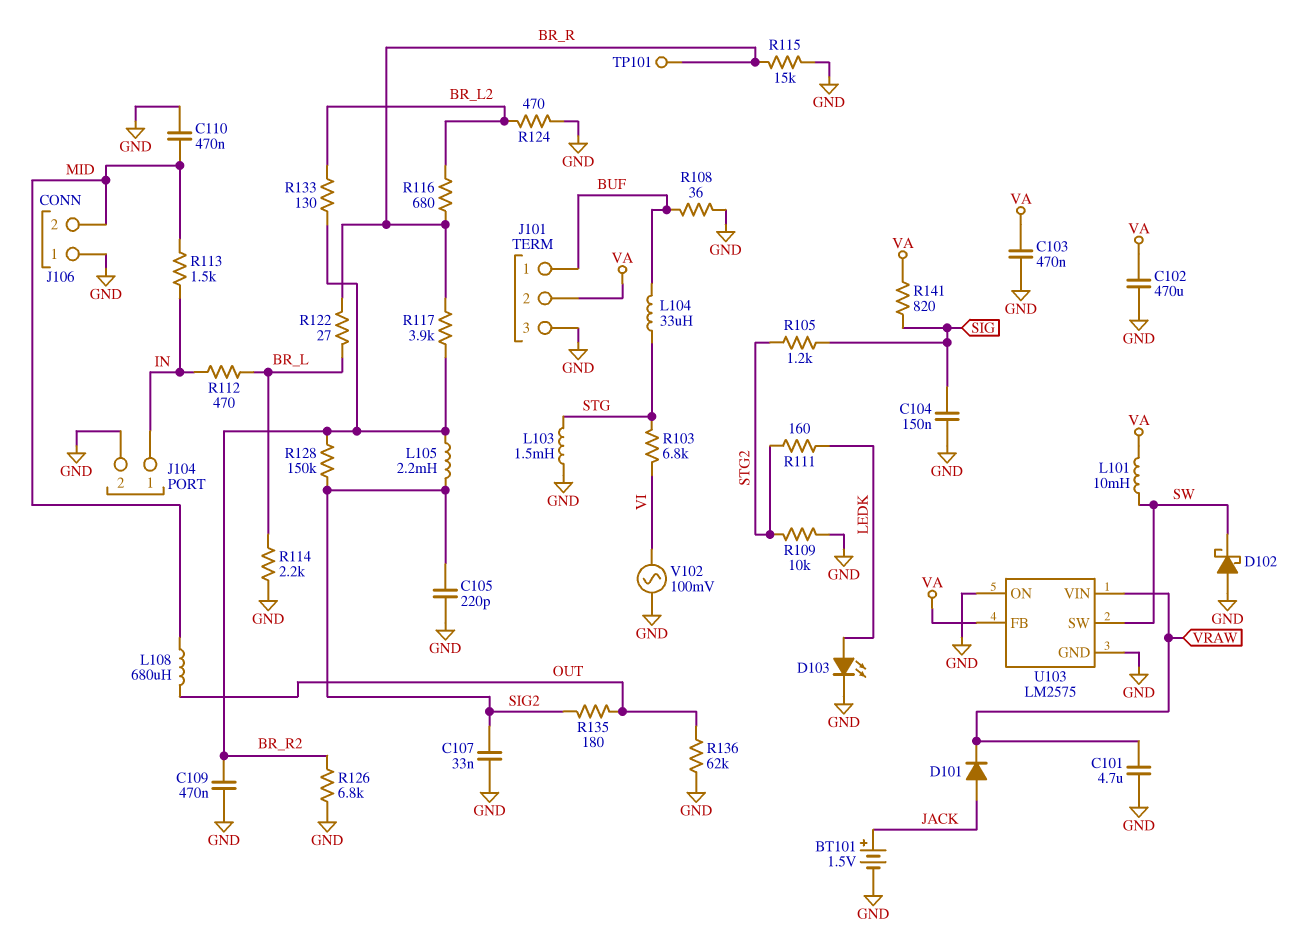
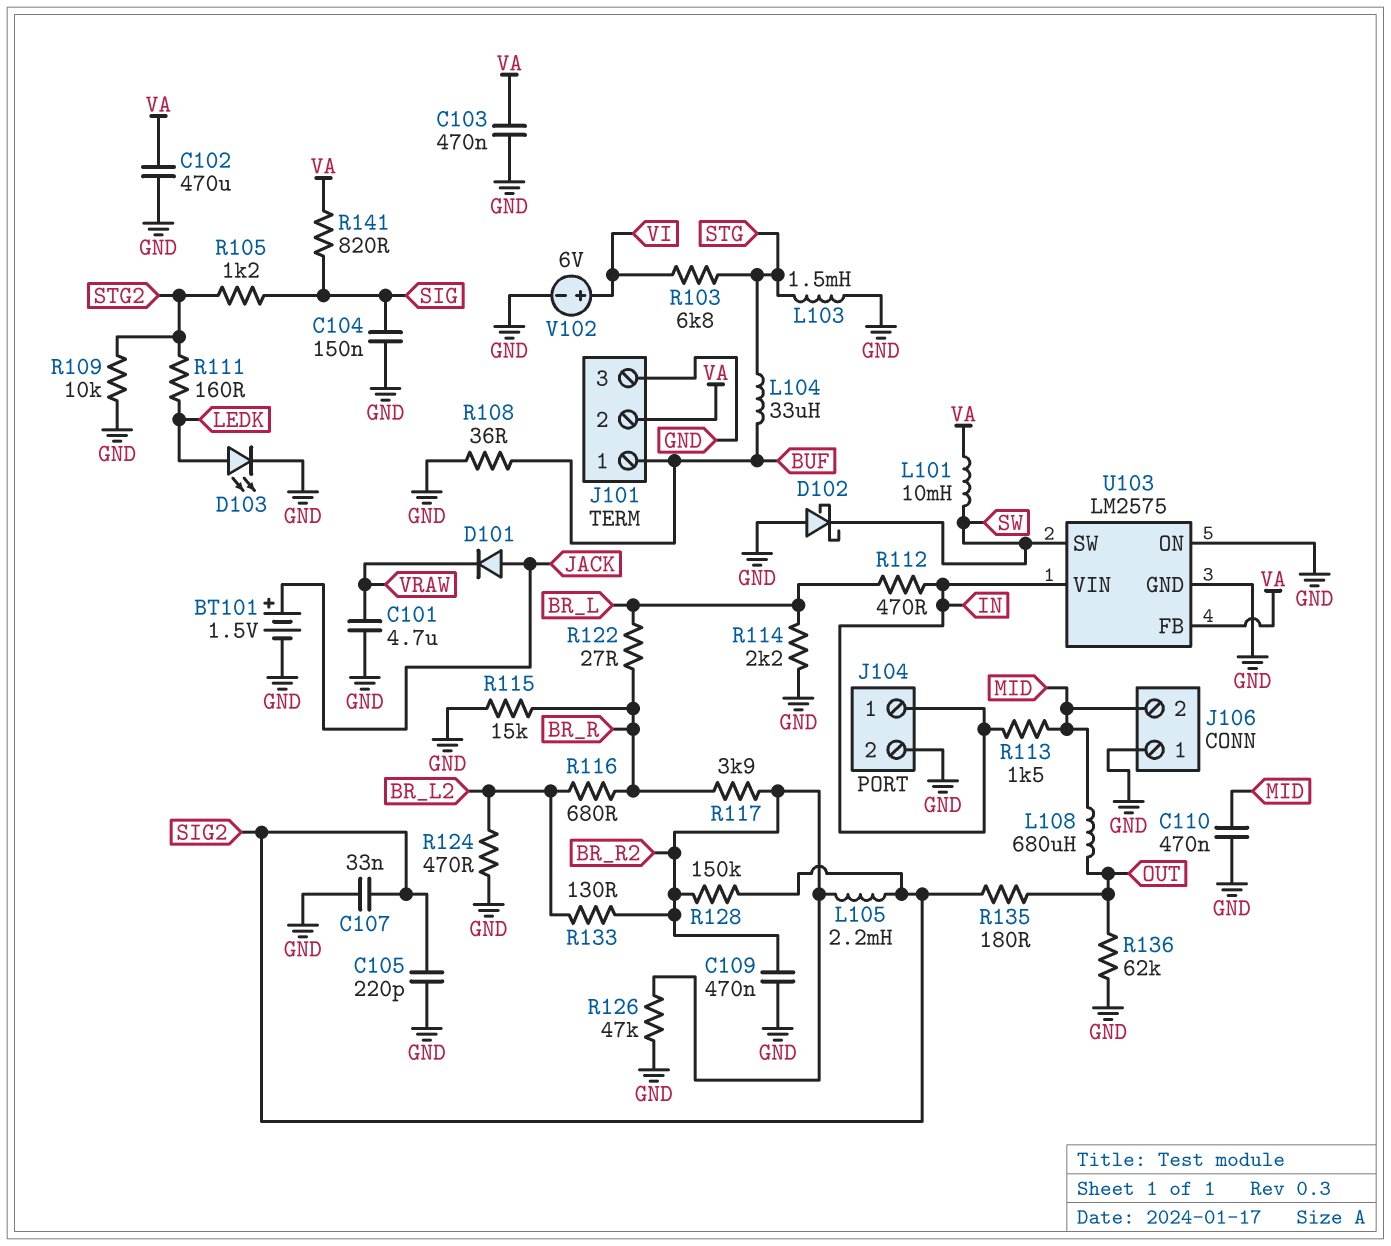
R126: 6.8k (BR_R2, GND) -> 47k (BR_R2, GND)
TP101: test point (BR_R) -> none
U103 pin VIN: VRAW -> IN
V102: AC 100mV (GND, VI) -> 6V (plus VI, minus GND)

